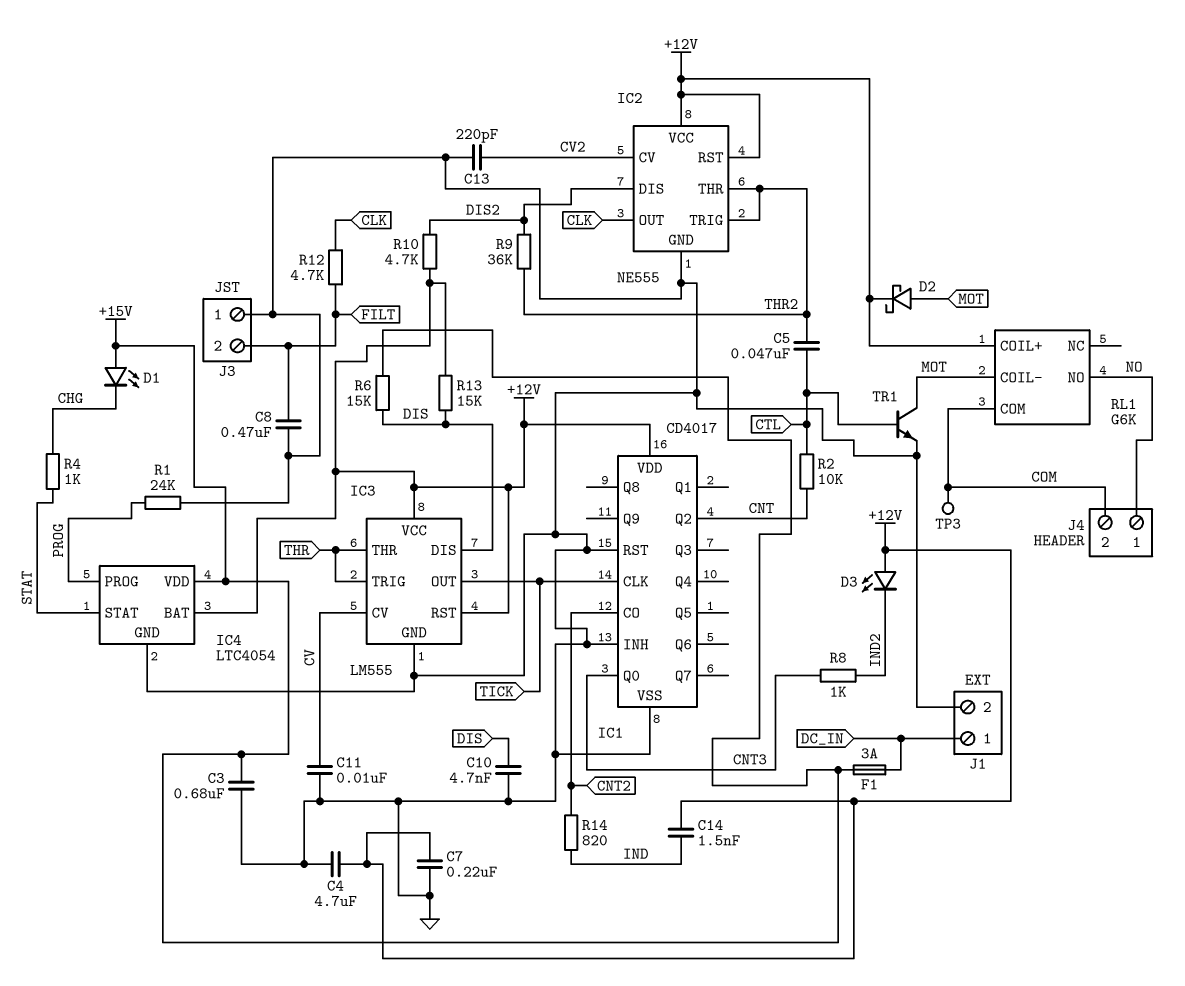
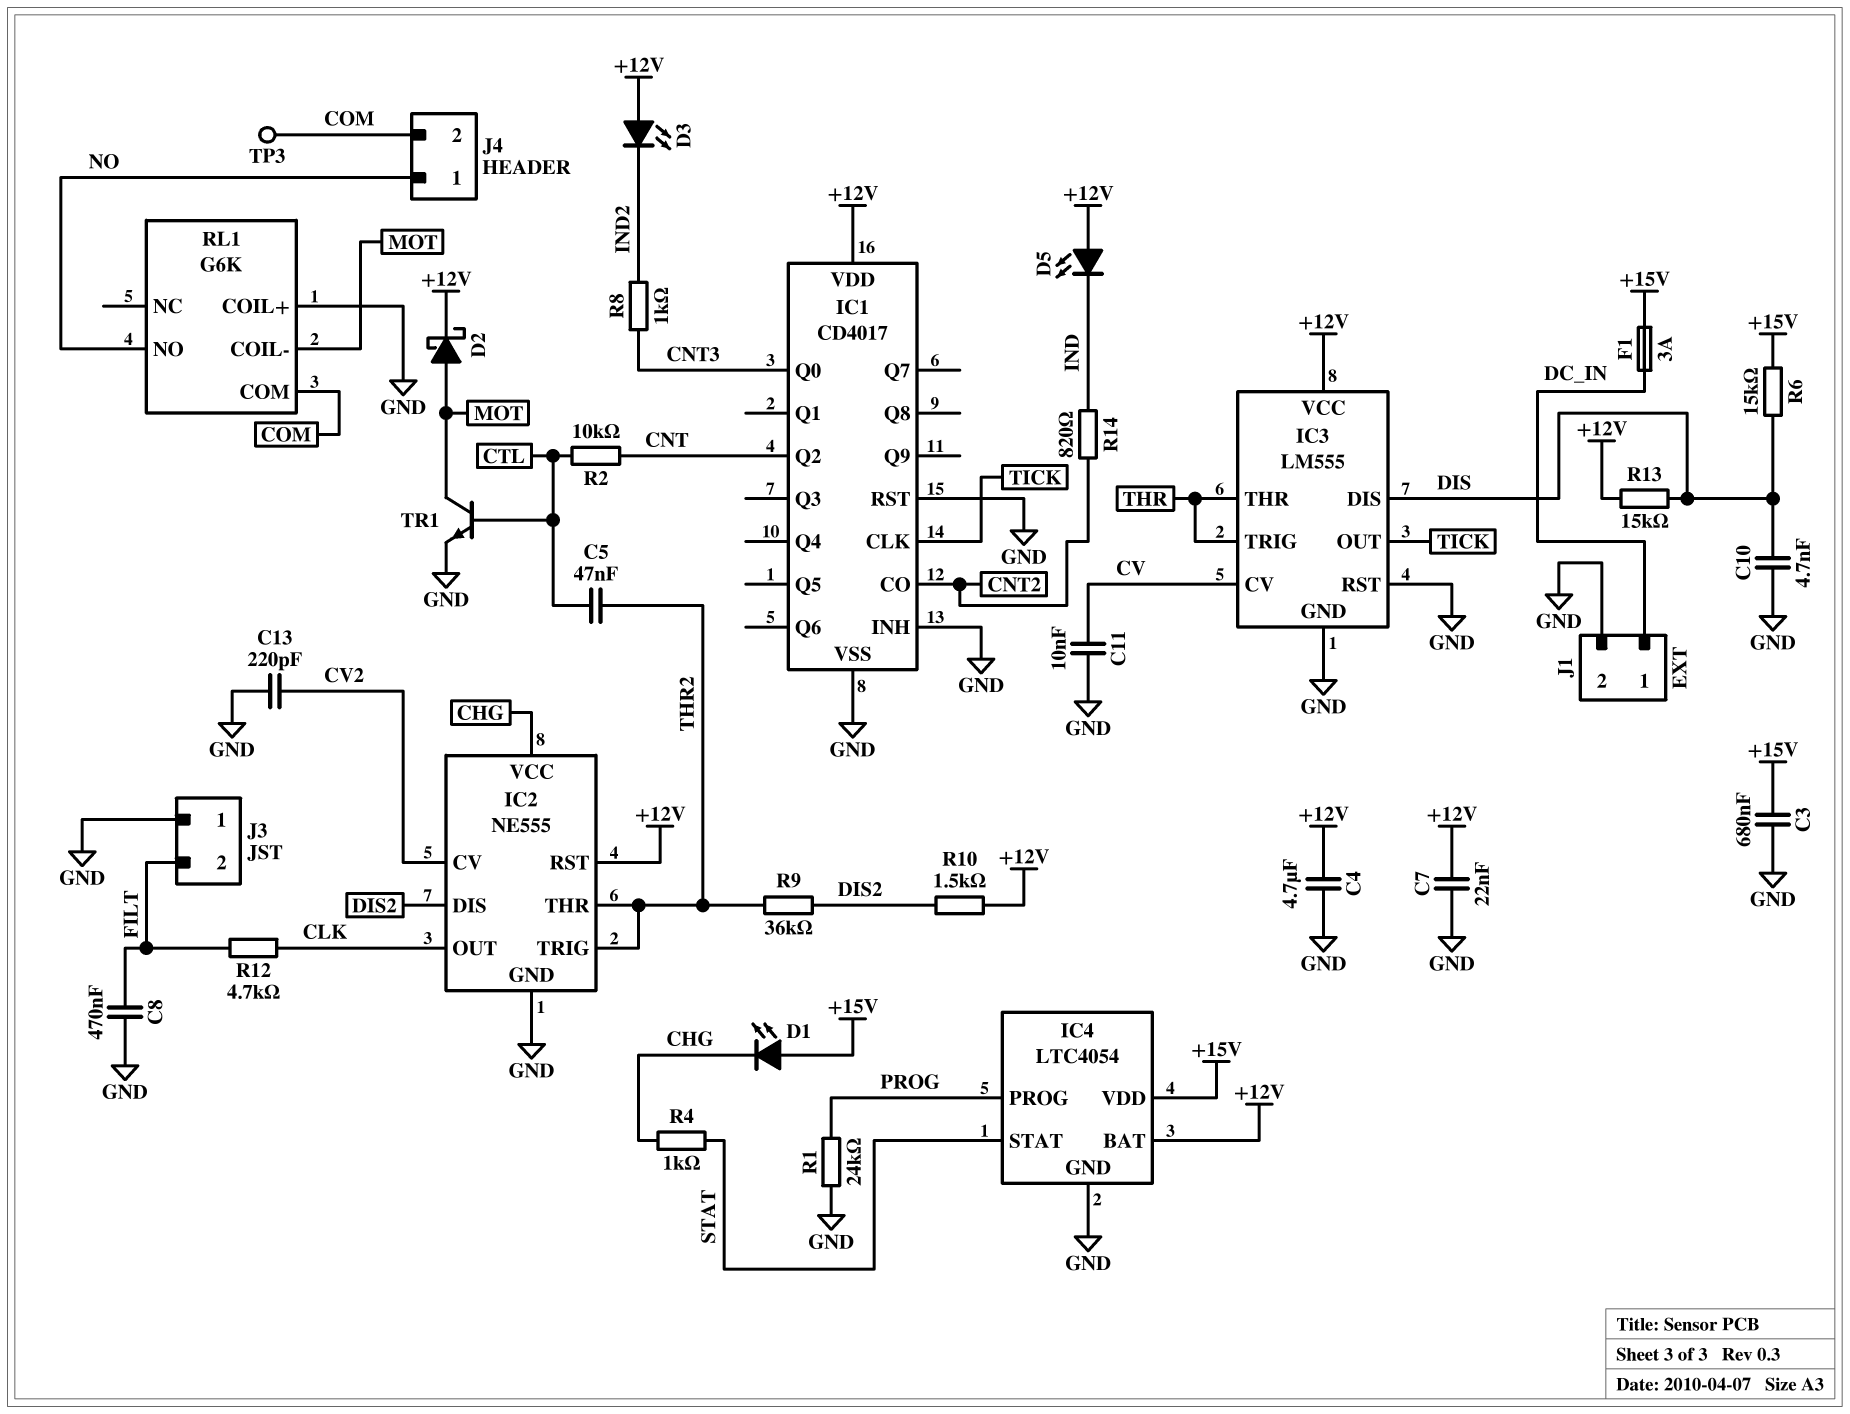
C7: 220nF (+12V, GND) -> 22nF (+12V, GND)
C14: 1.5nF (+12V, IND) -> none
D5: none -> LED (A +12V, K IND)
IC2 pin VCC: +12V -> CHG
IC3 pin RST: +12V -> GND
R10: 4.7k (+12V, DIS2) -> 1.5k (+12V, DIS2)
RL1 pin COIL+: +12V -> GND

